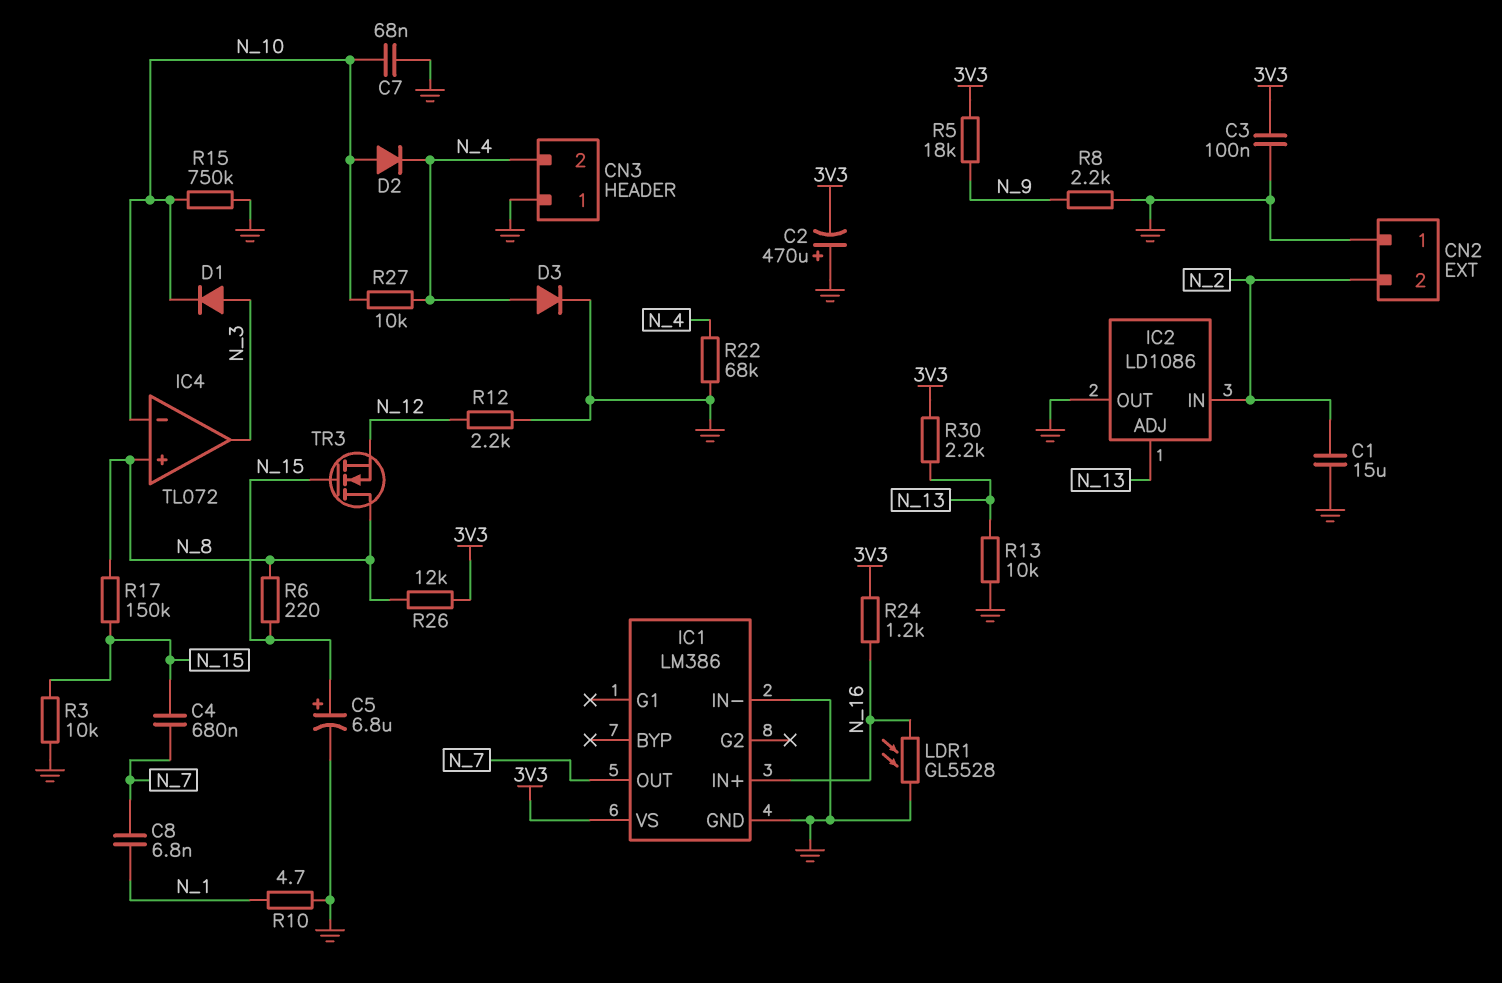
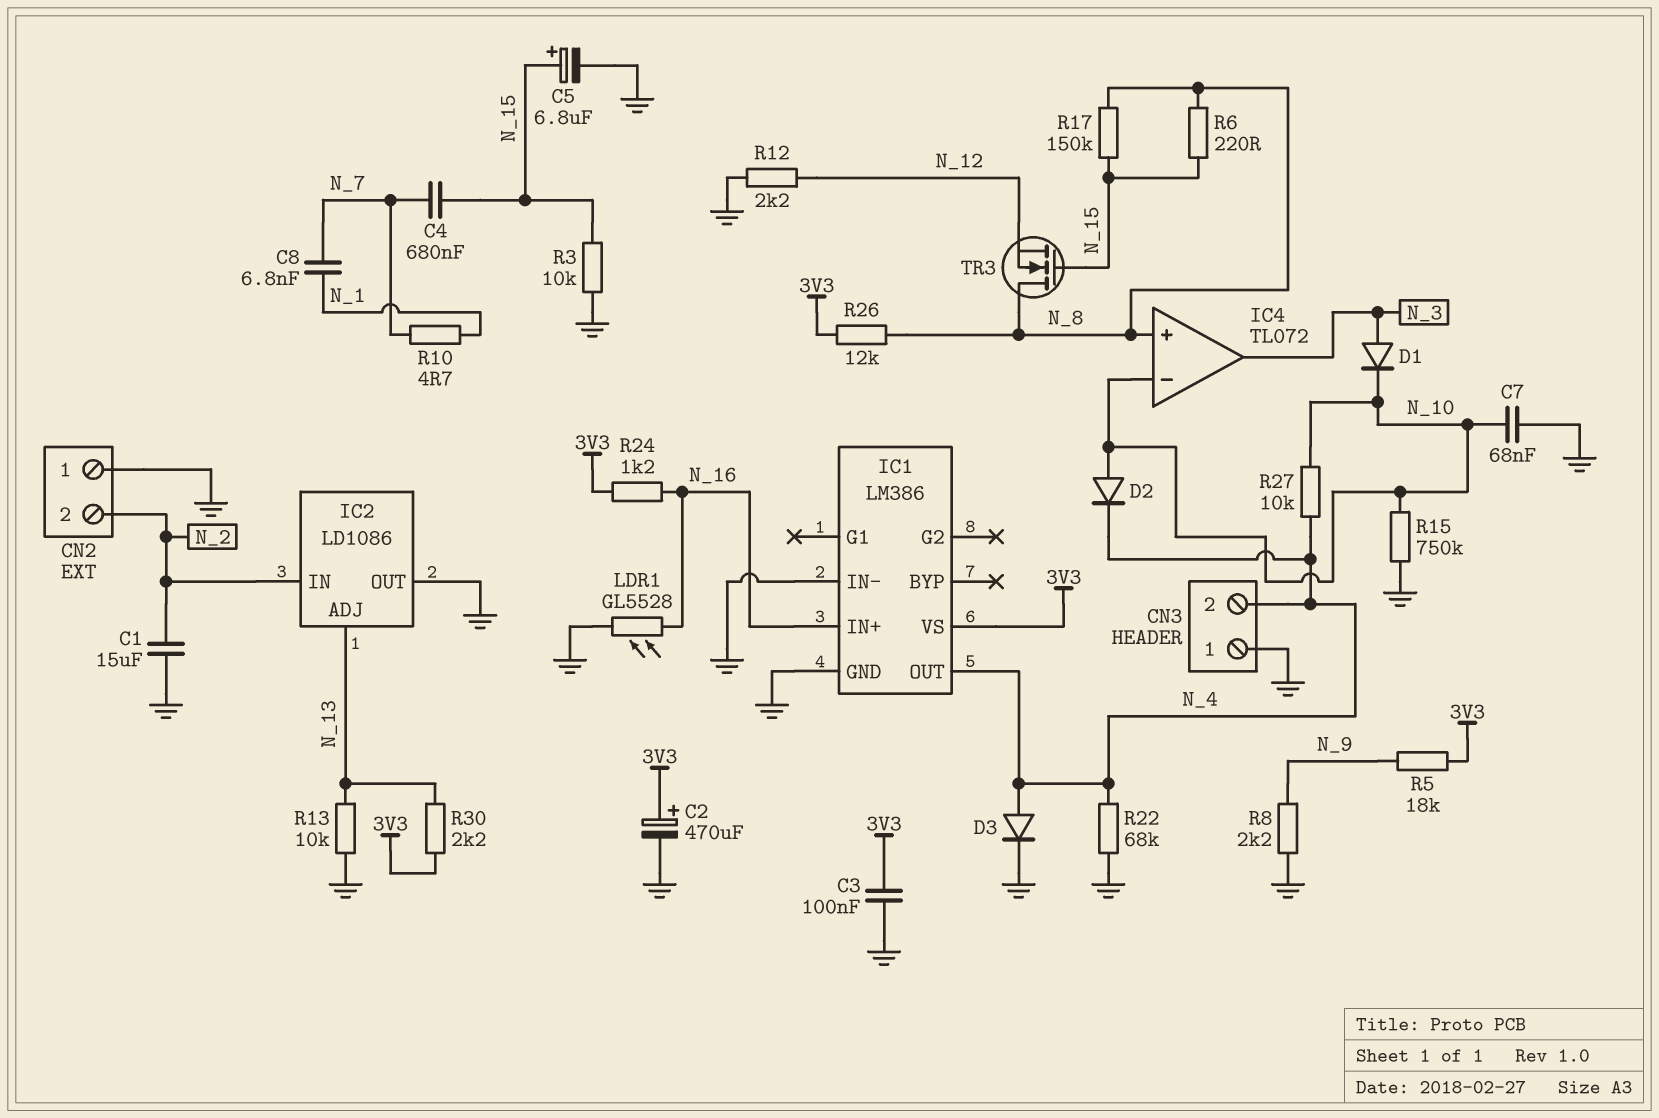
C2: 470uF (plus GND, minus 3V3) -> 470uF (plus 3V3, minus GND)
IC1 pin OUT: N_7 -> N_4
R10: 4.7 (GND, N_1) -> 4.7 (N_1, N_7)

